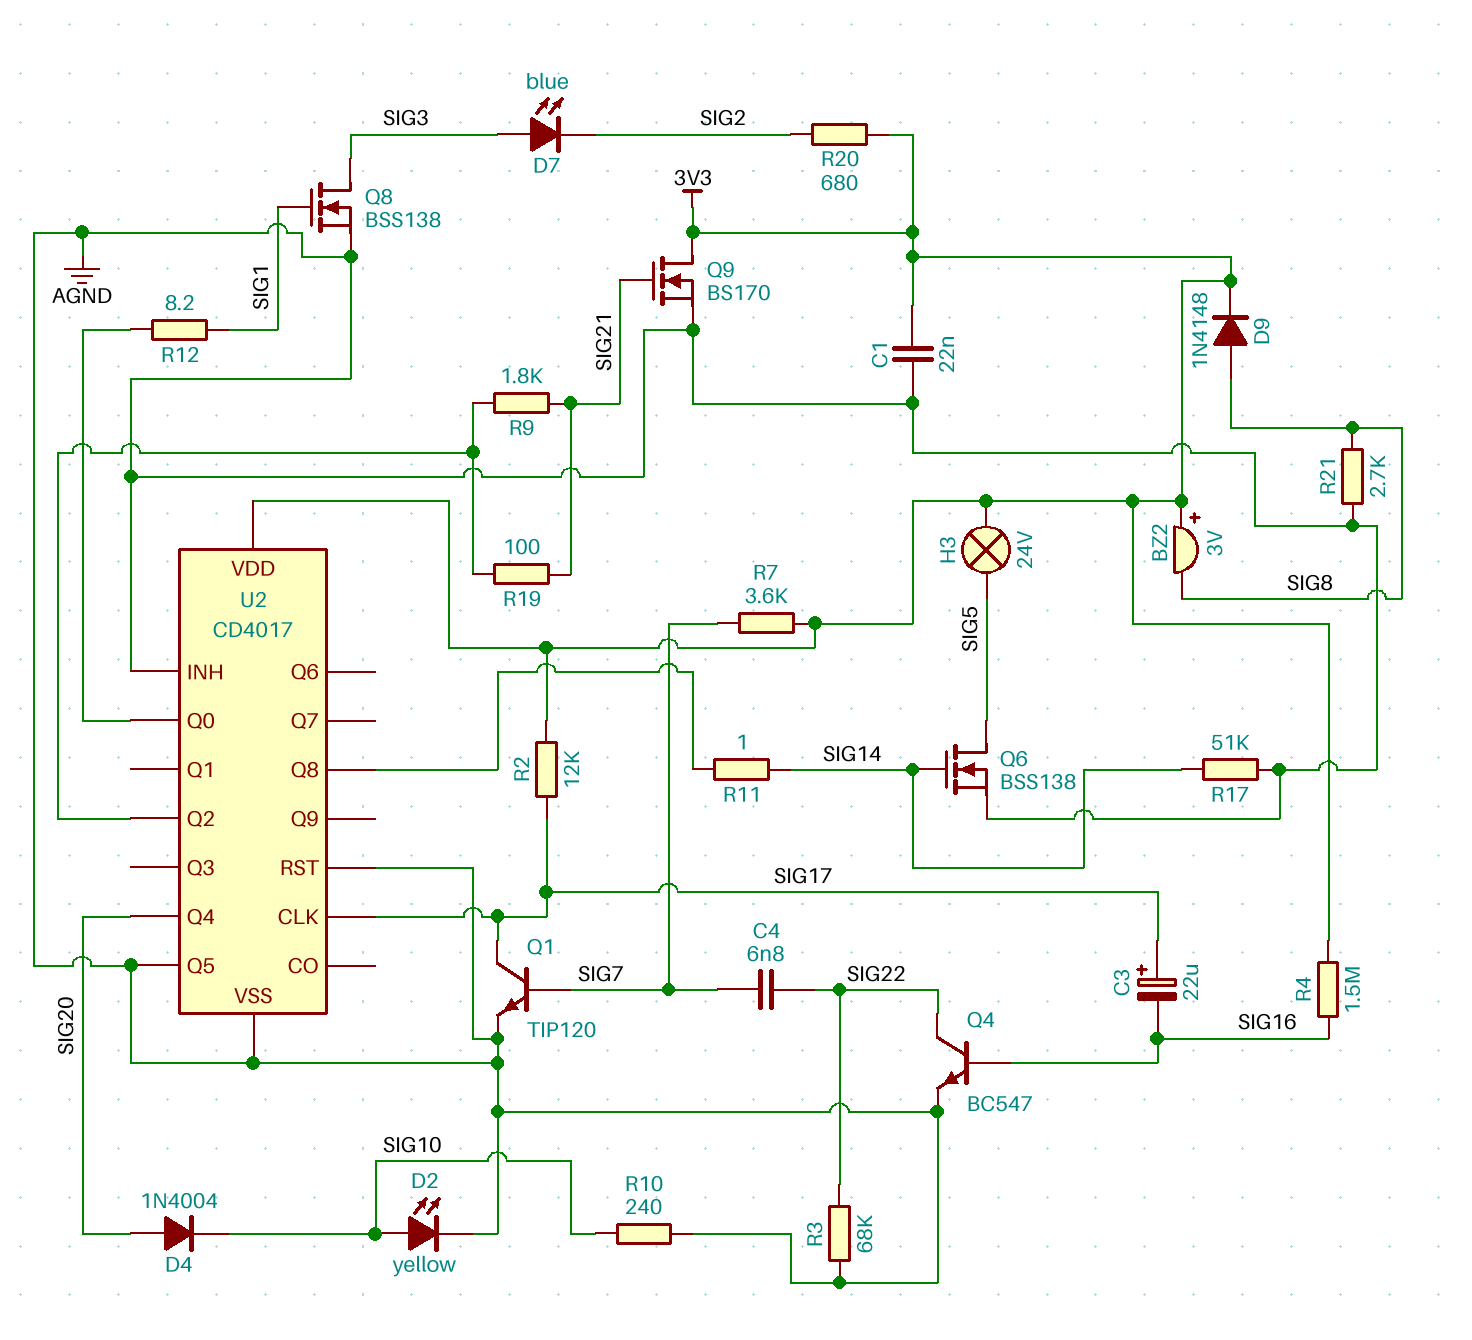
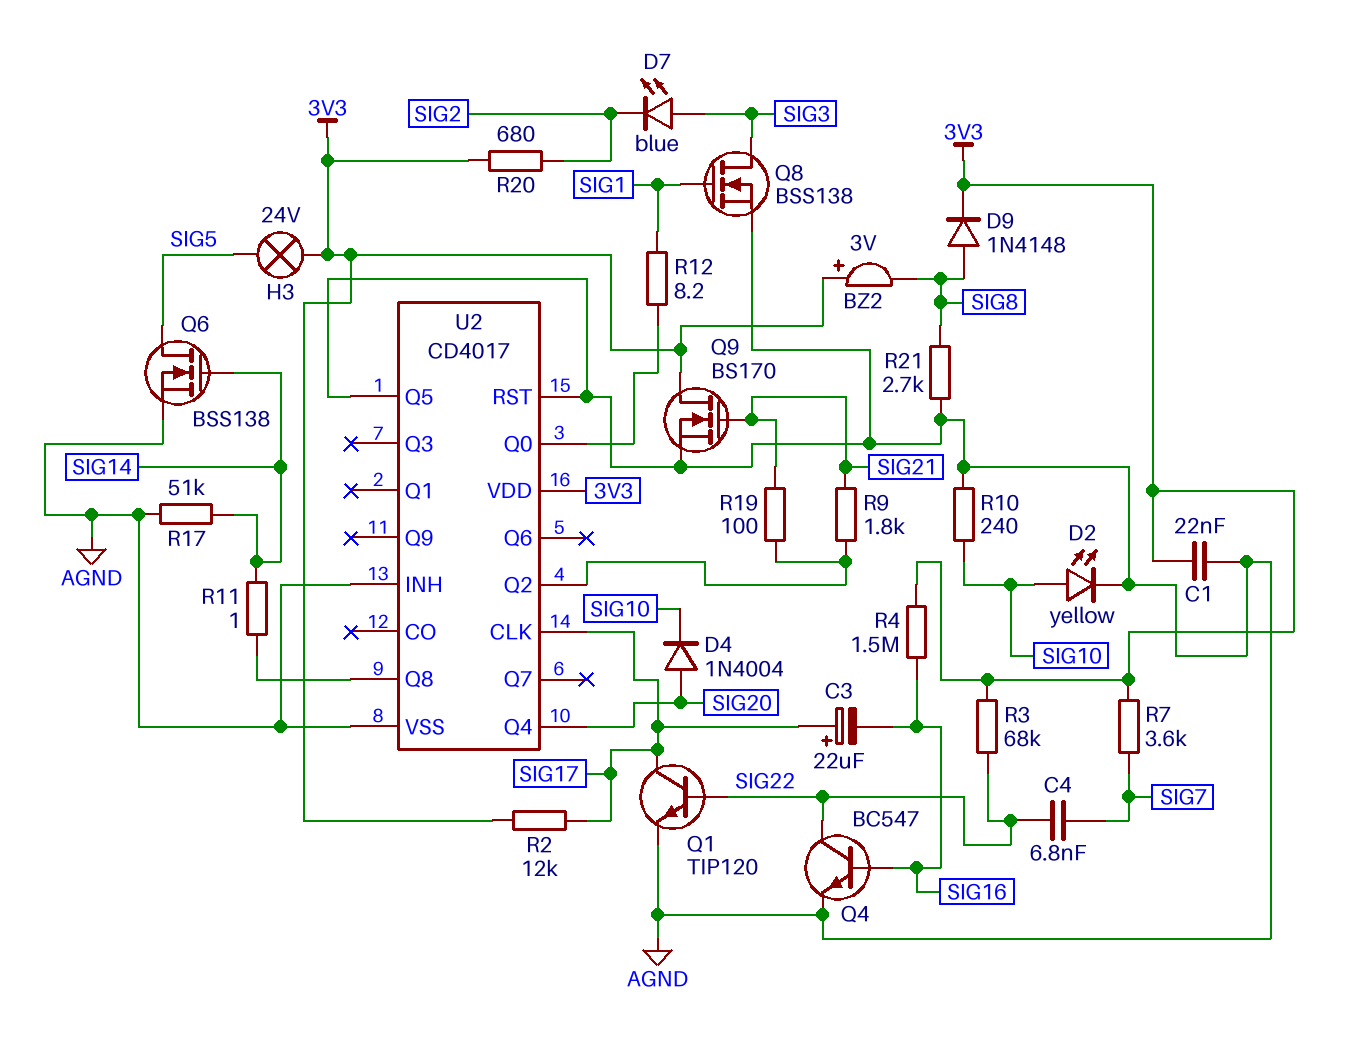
Q1: NPN TIP120 (B SIG7, C SIG17, E AGND) -> NPN TIP120 (B SIG22, C SIG17, E AGND)
R3: 68k (AGND, SIG22) -> 68k (3V3, SIG22)

